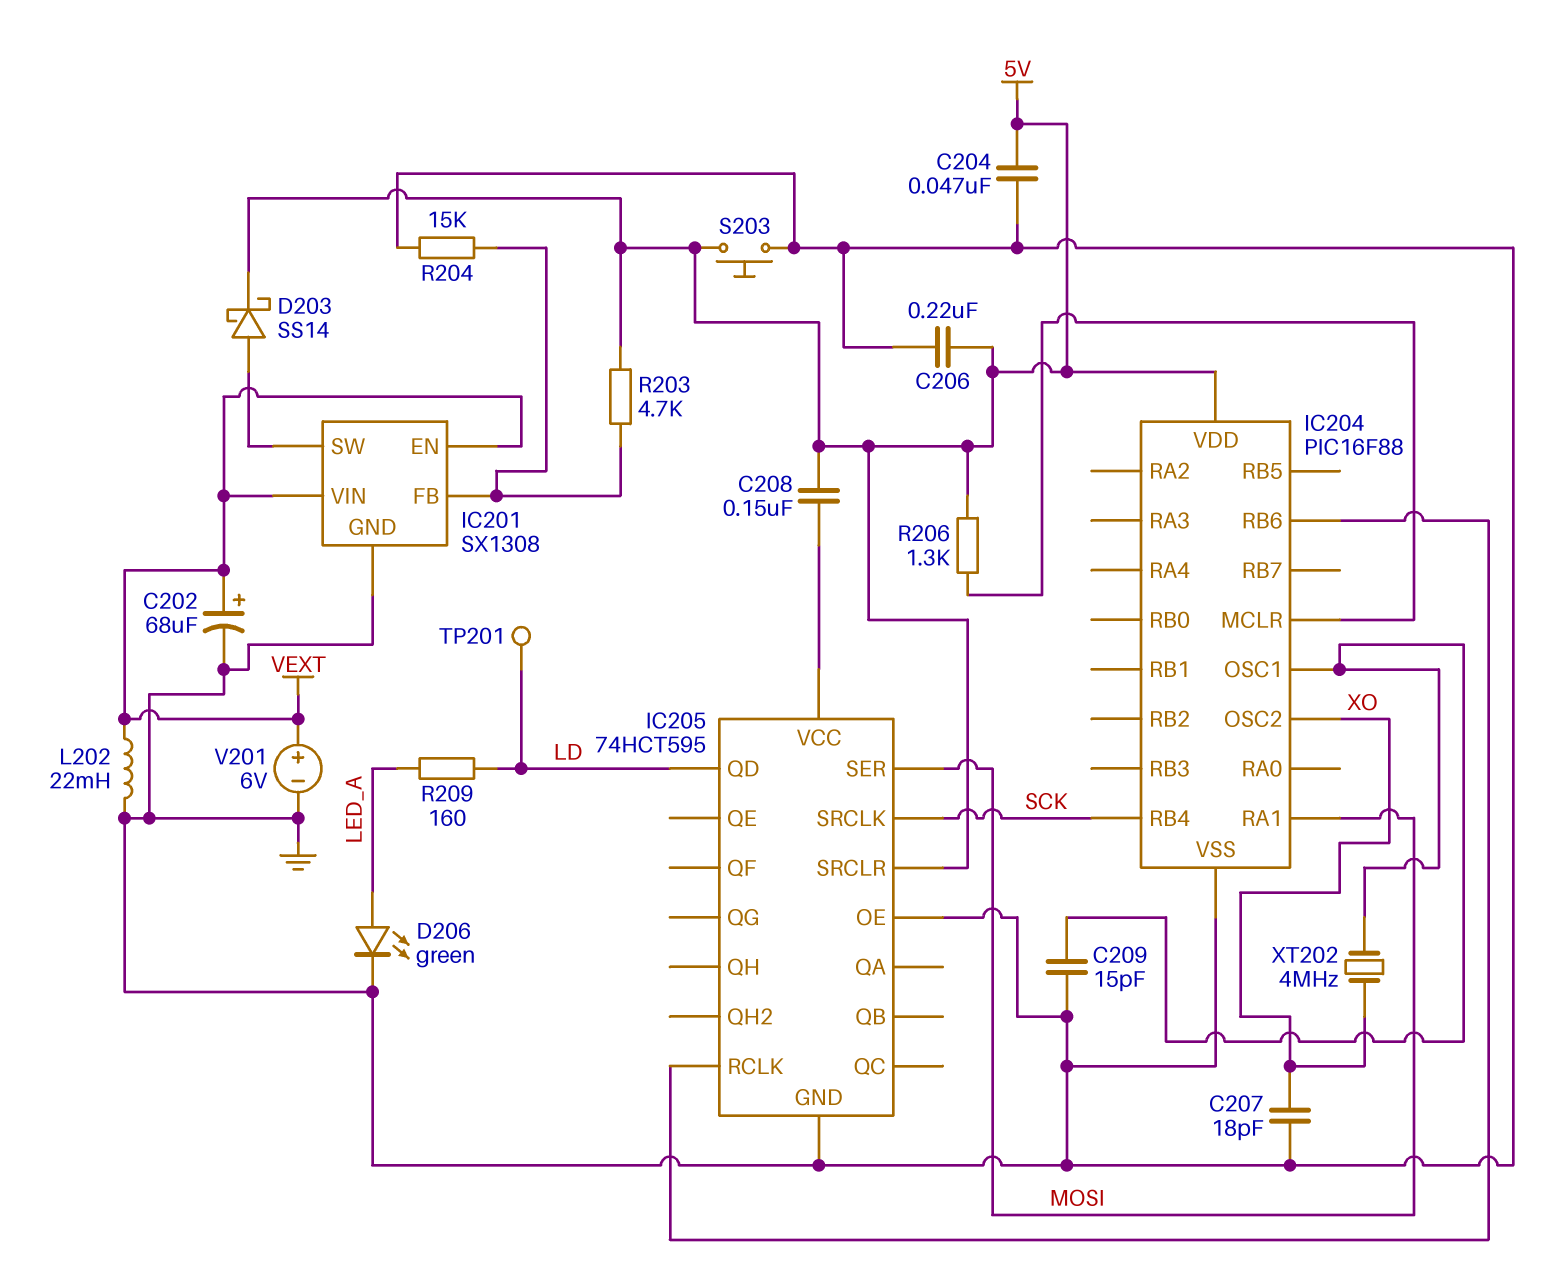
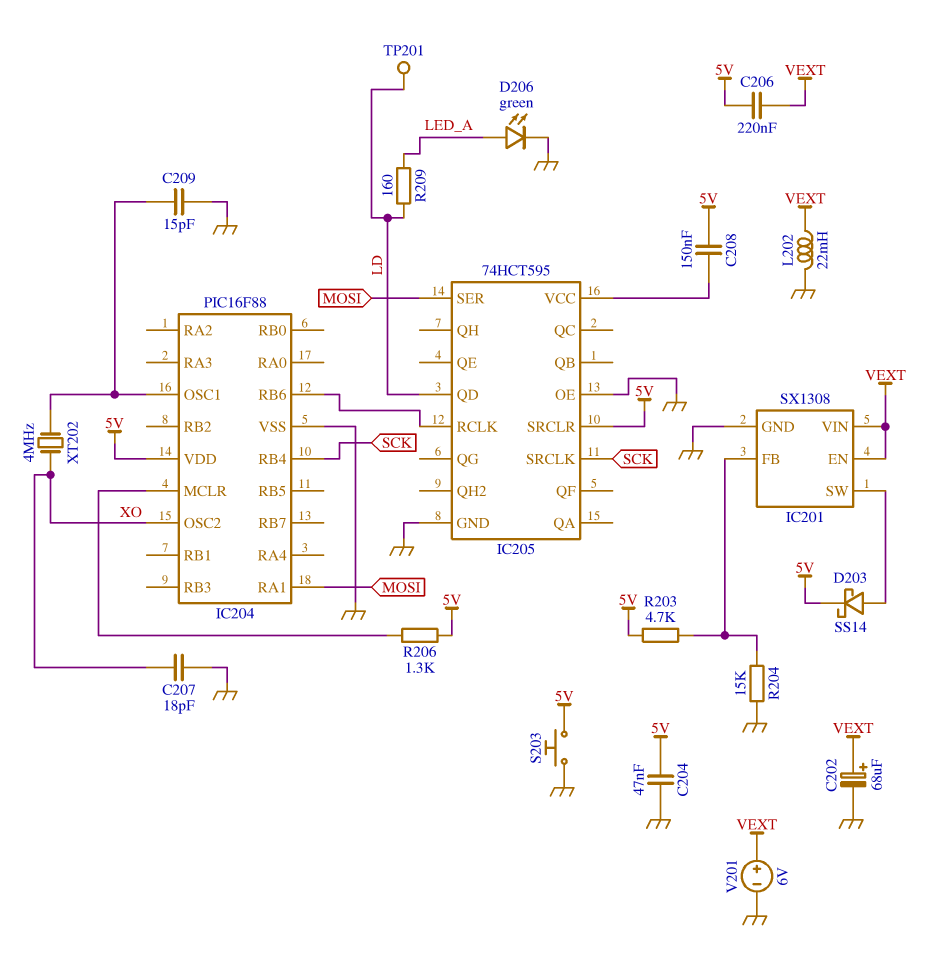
C206: 220nF (5V, GND) -> 220nF (5V, VEXT)

